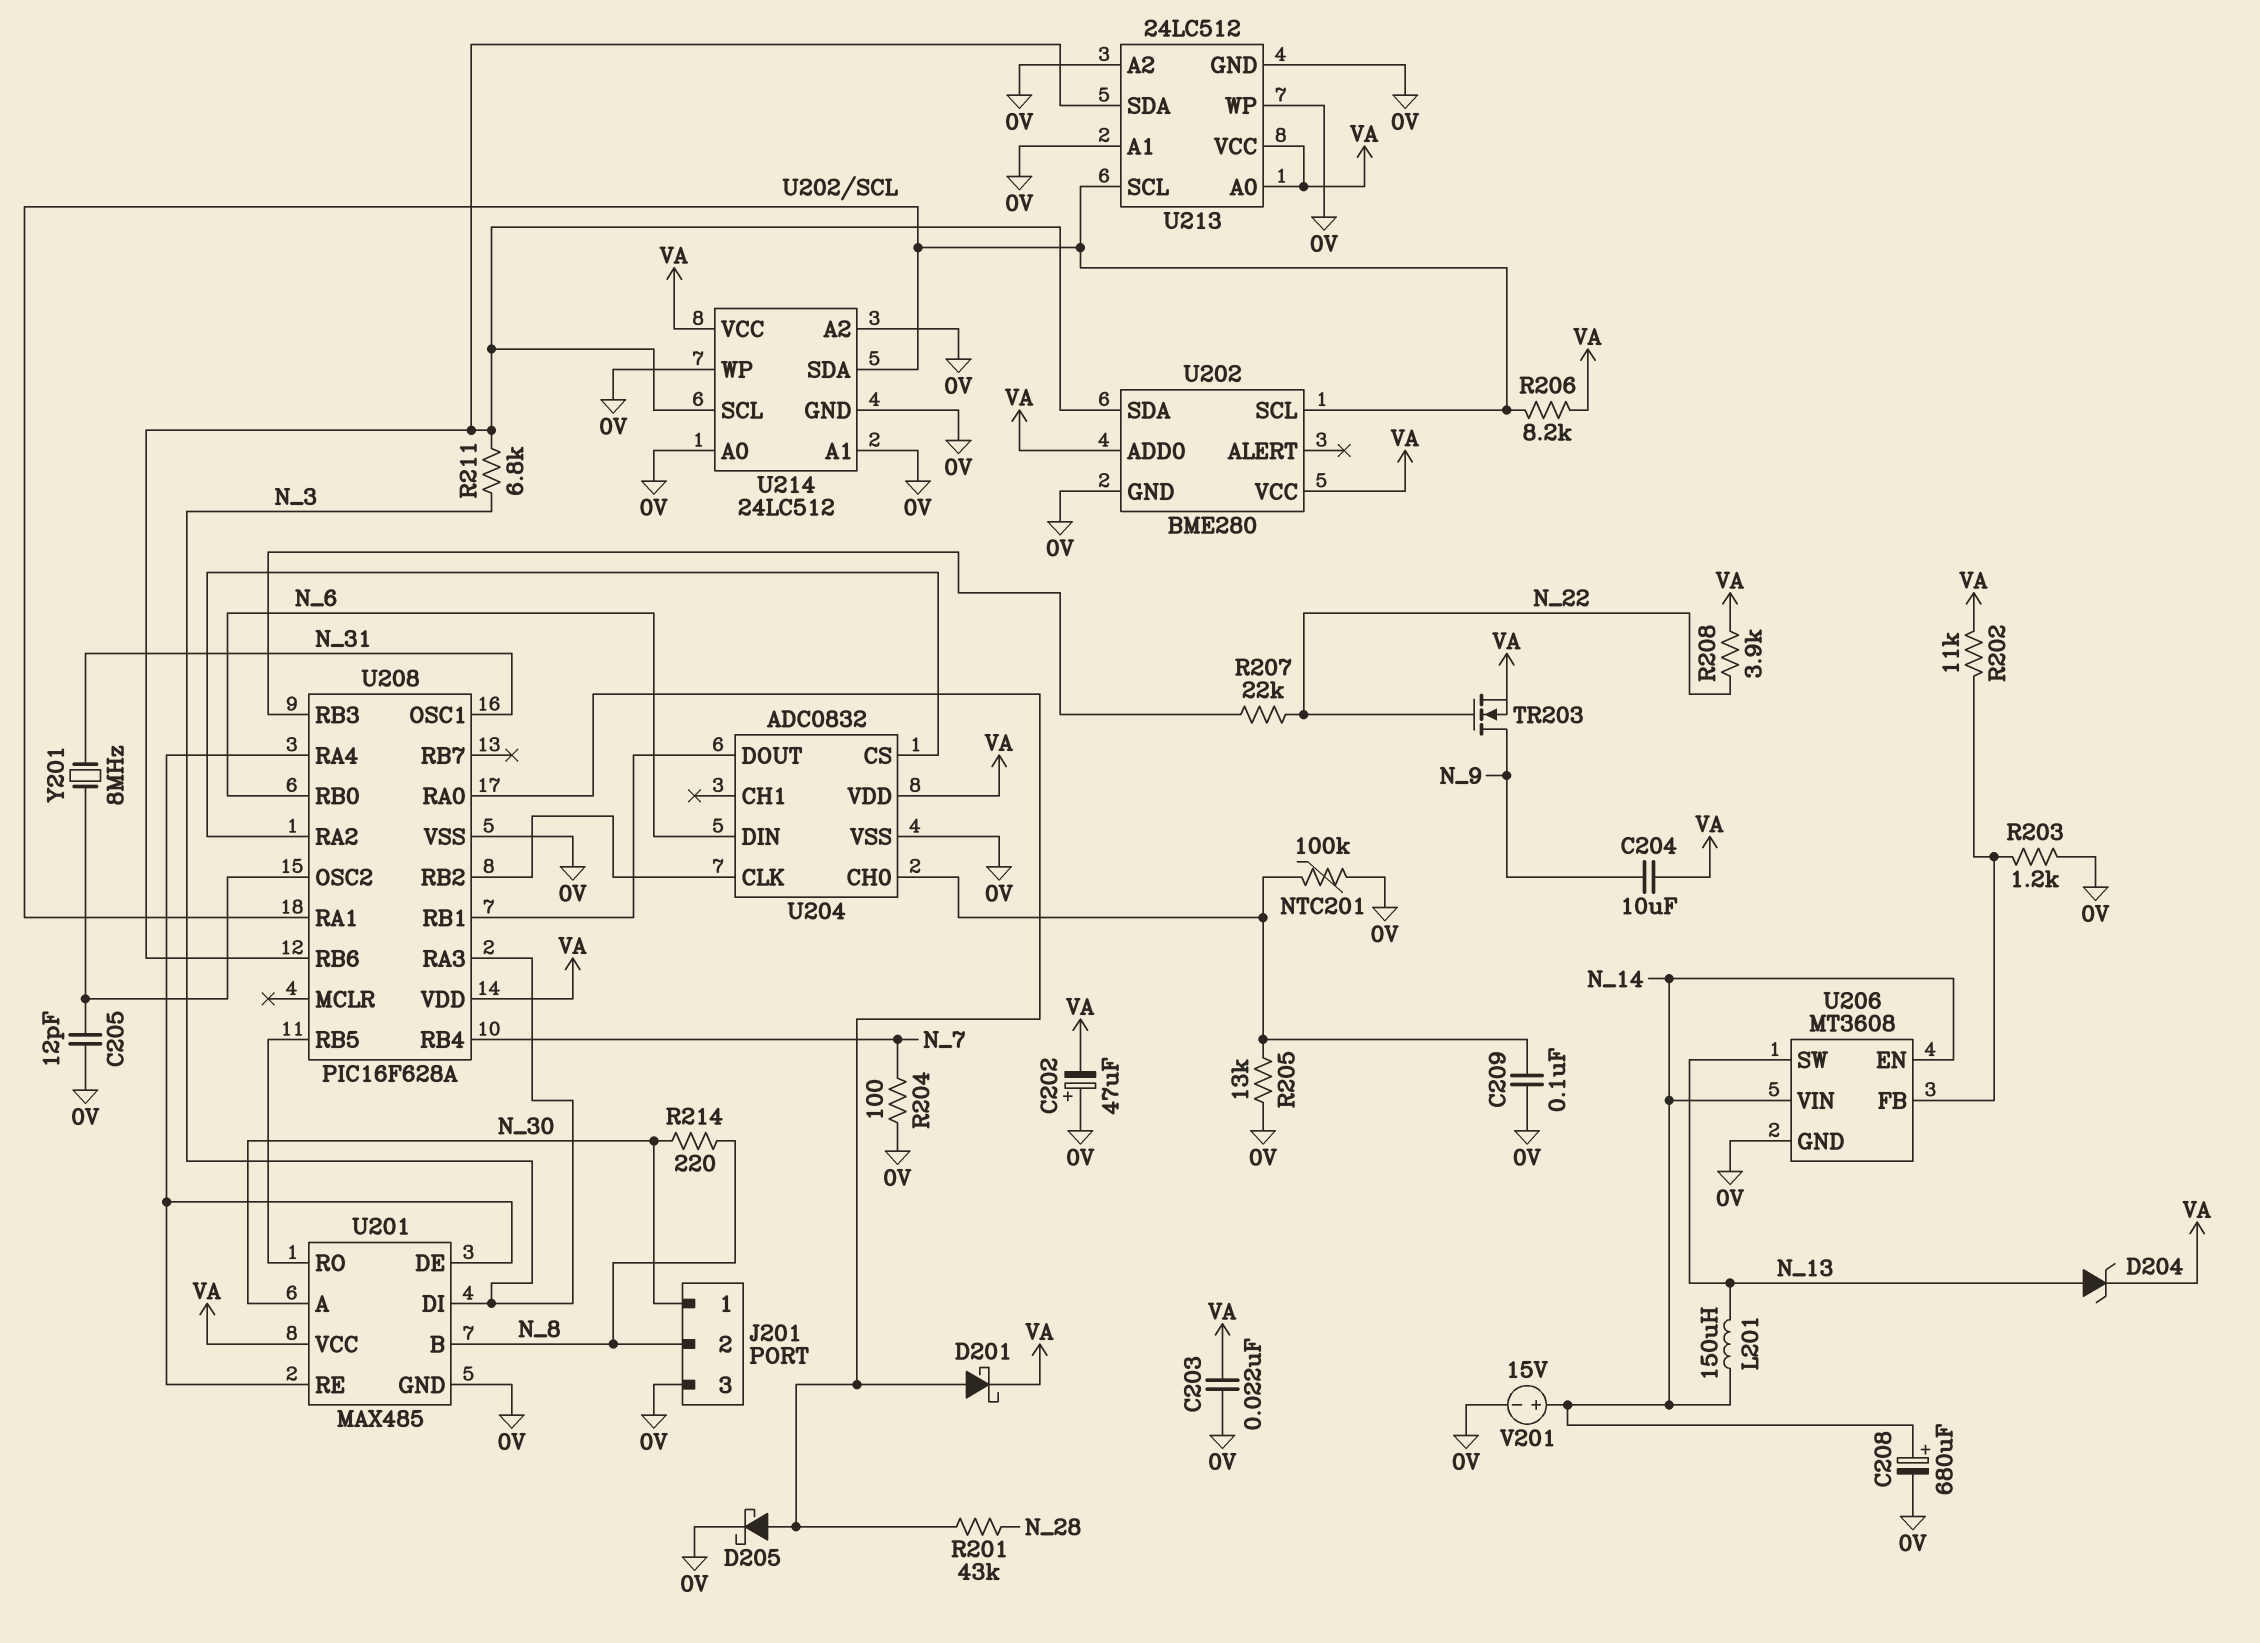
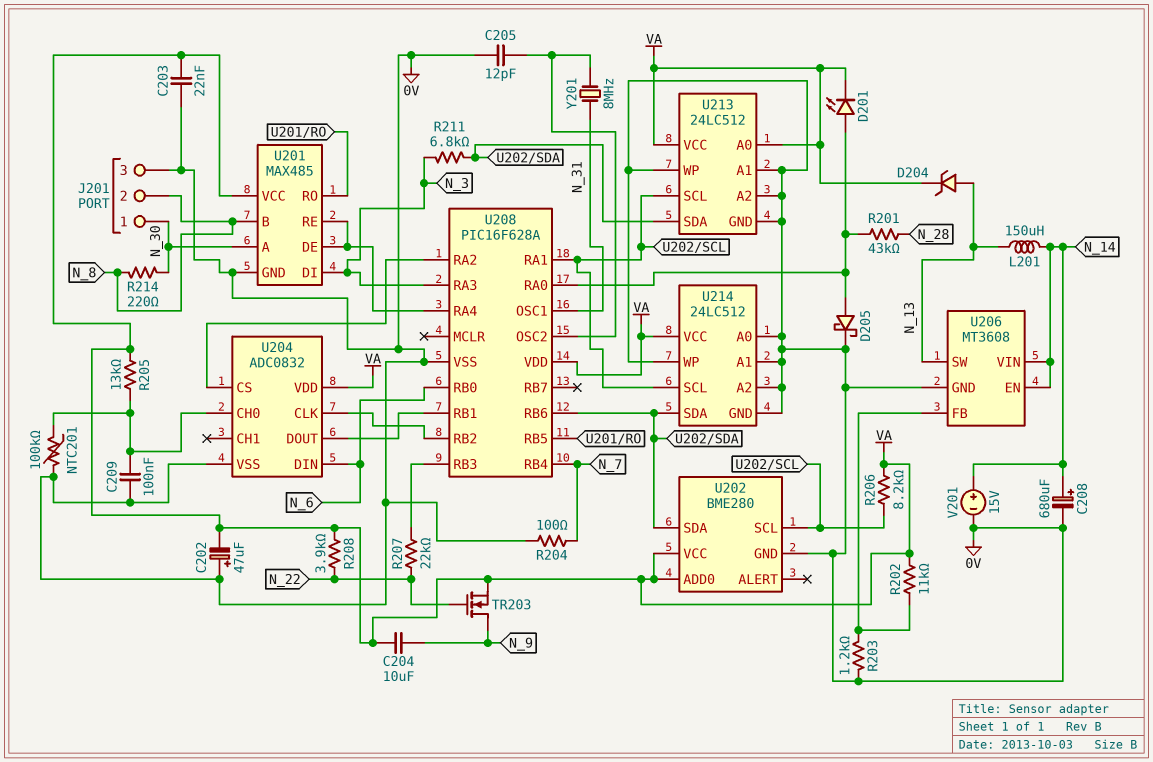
D201: schottky (A U208/RA0, K VA) -> LED (A U208/RA0, K VA)
R205: 13k (0V, U204/CH0) -> 13k (U204/CH0, VA)
U214 pin SCL: U202/SDA -> U202/SCL
U214 pin SDA: U202/SCL -> U202/SDA

